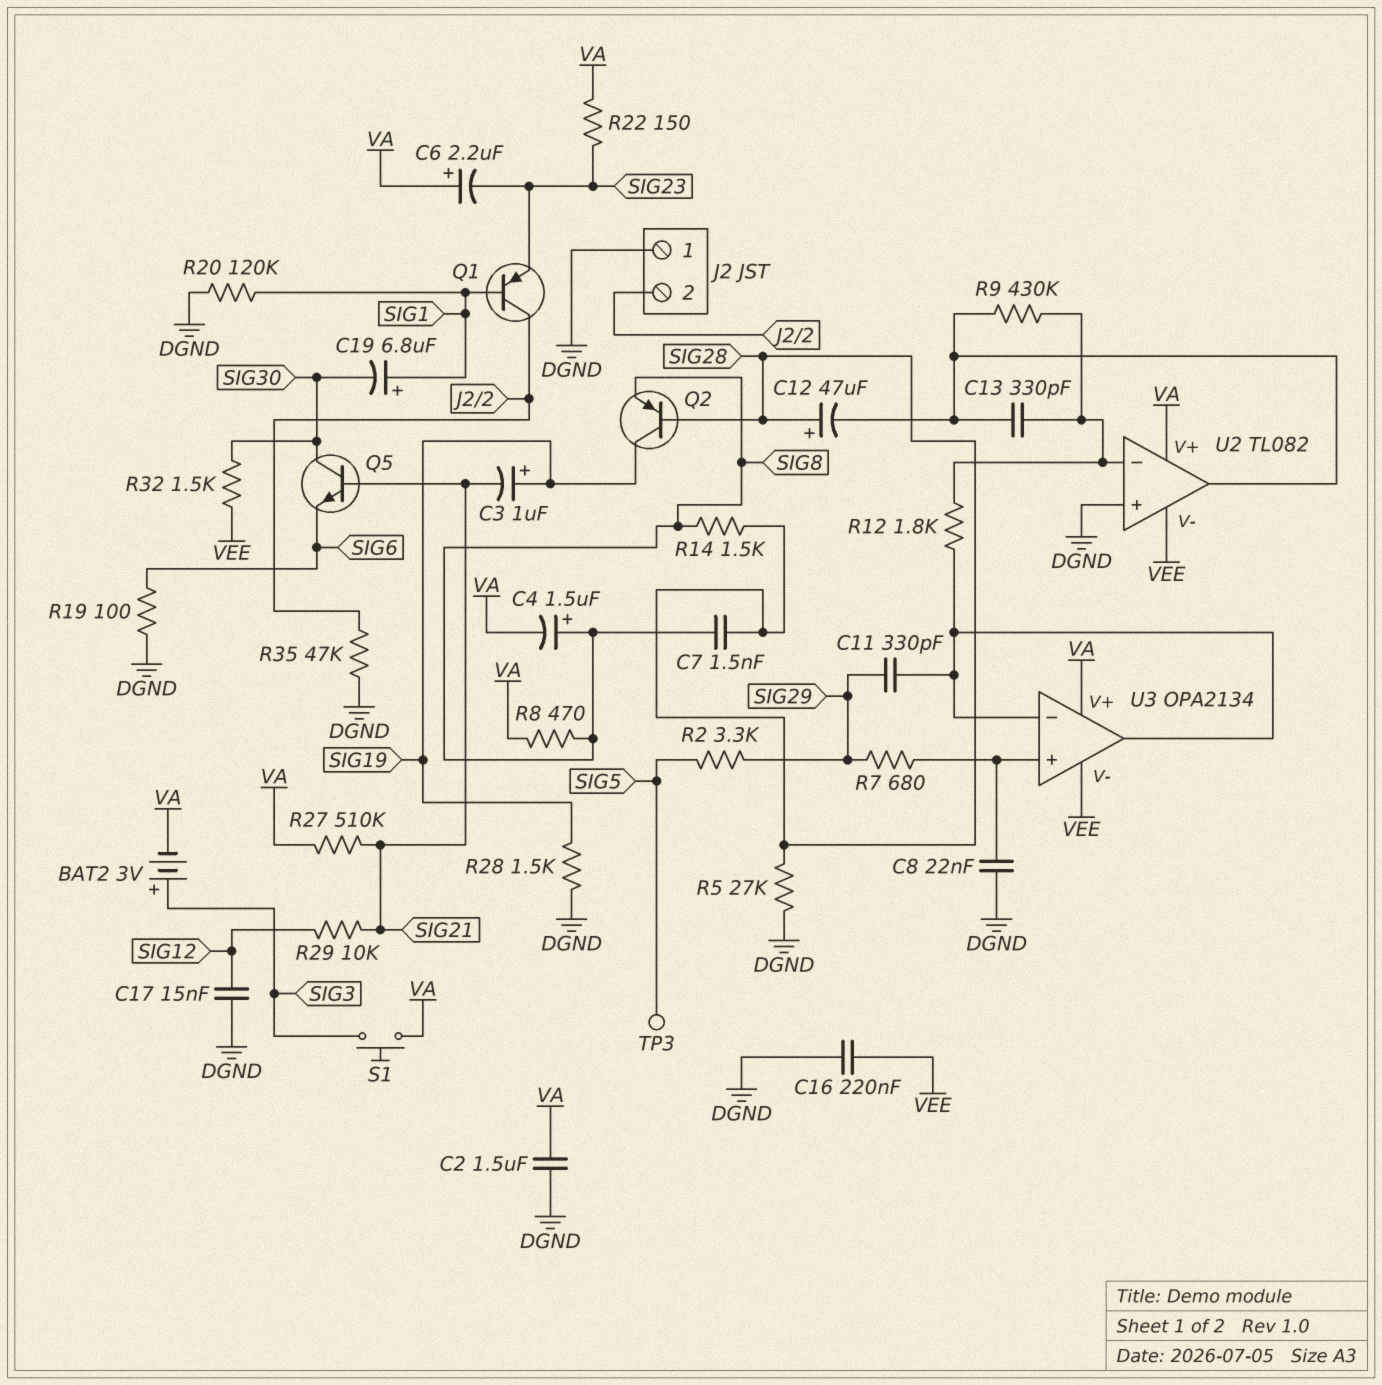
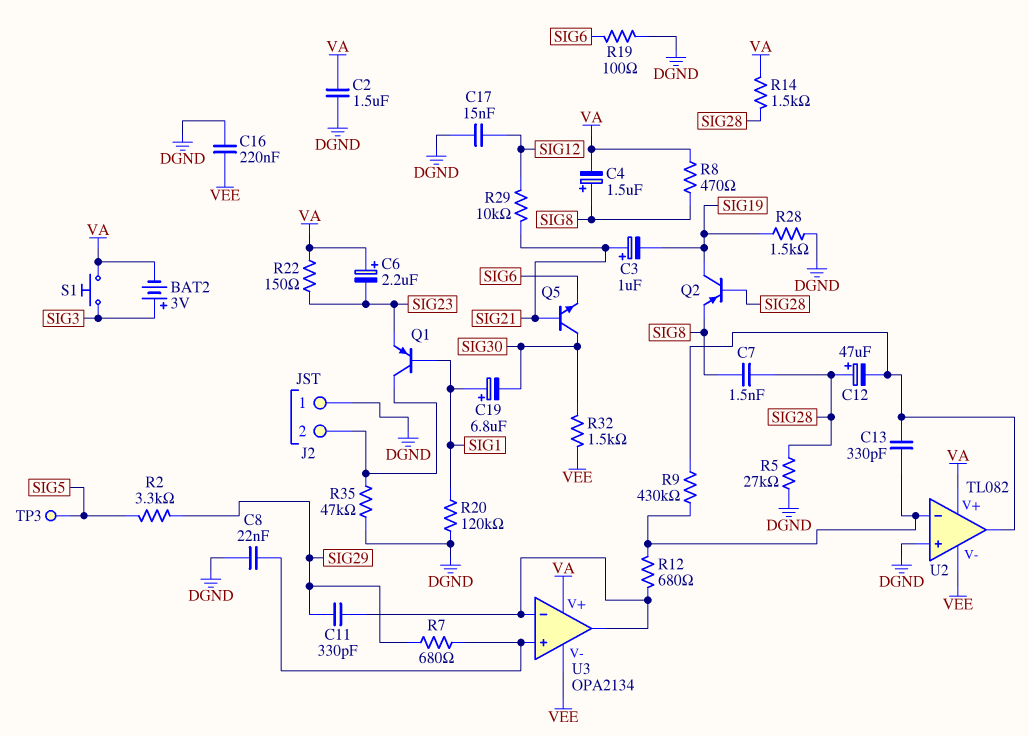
C3: 1uF (plus SIG19, minus SIG21) -> 1uF (plus SIG21, minus SIG19)
R12: 1.8k (U2/in-, U3/in-) -> 680 (U2/in-, U3/in-)
R14: 1.5k (SIG8, SIG28) -> 1.5k (SIG28, VA)
R27: 510k (SIG21, VA) -> none

